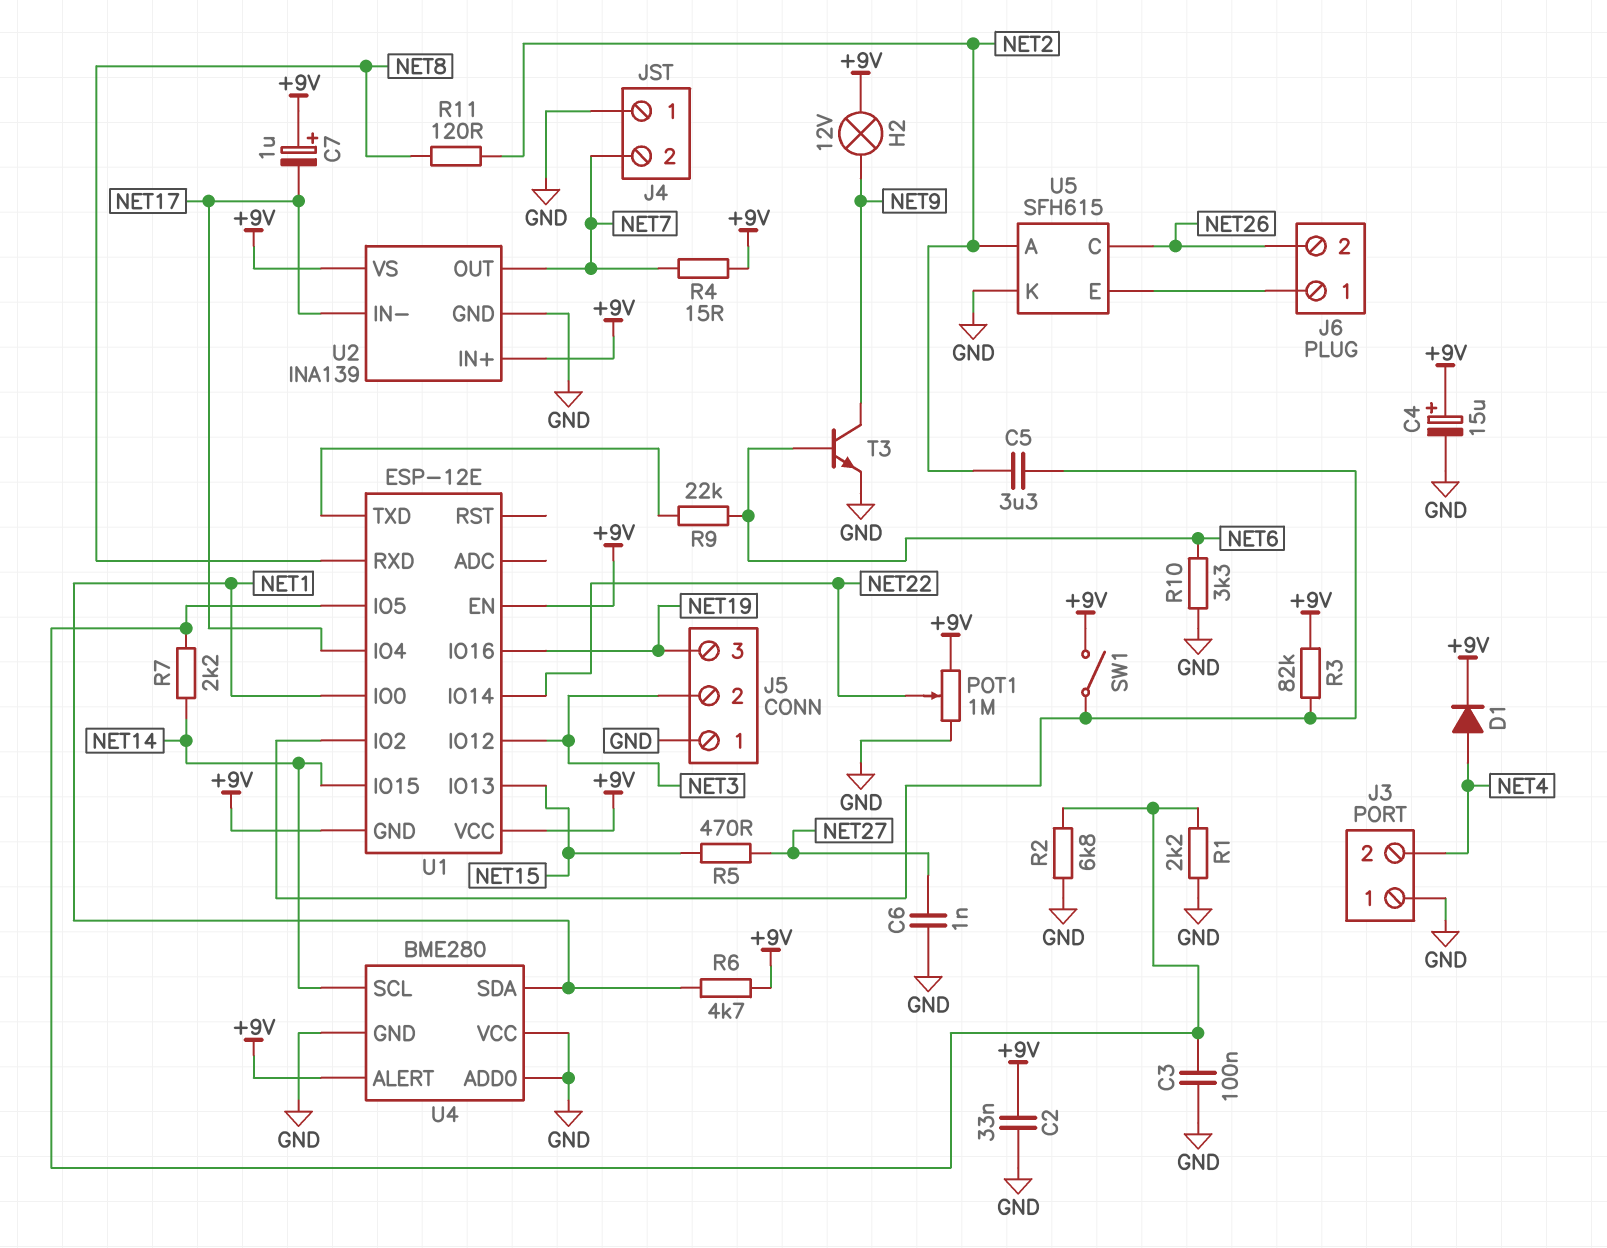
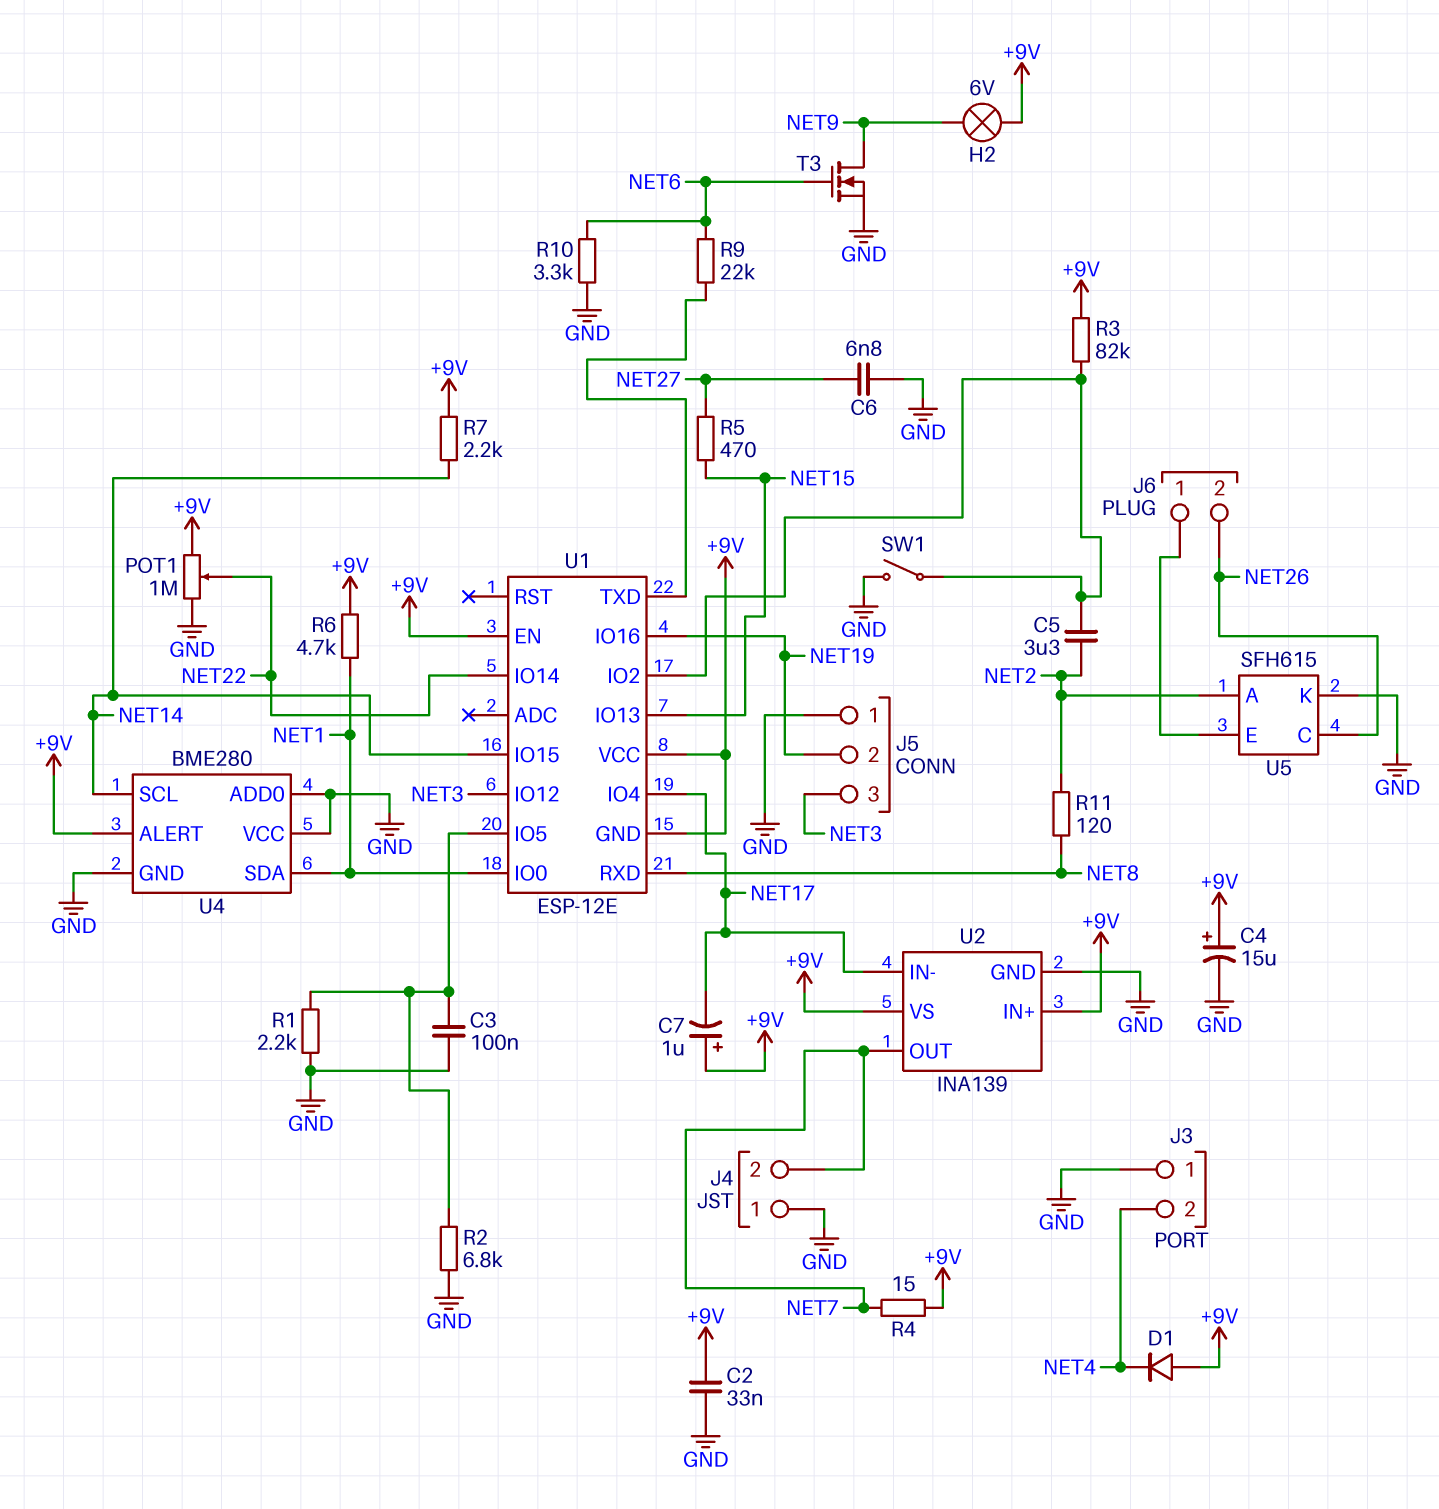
C6: 1nF (GND, NET27) -> 6.8nF (GND, NET27)
D1: diode (A NET4, K +9V) -> diode (A +9V, K NET4)
H2: lamp 12V (+9V, NET9) -> lamp 6V (+9V, NET9)
J5 pin 2: NET3 -> NET19
J5 pin 3: NET19 -> NET3
R7: 2.2k (NET14, U1/IO5) -> 2.2k (+9V, NET14)
SW1: switch (+9V, U1/IO2) -> switch (GND, U1/IO2)
T3: NPN (B NET6, C NET9, E GND) -> NMOS (G NET6, D NET9, S GND)

